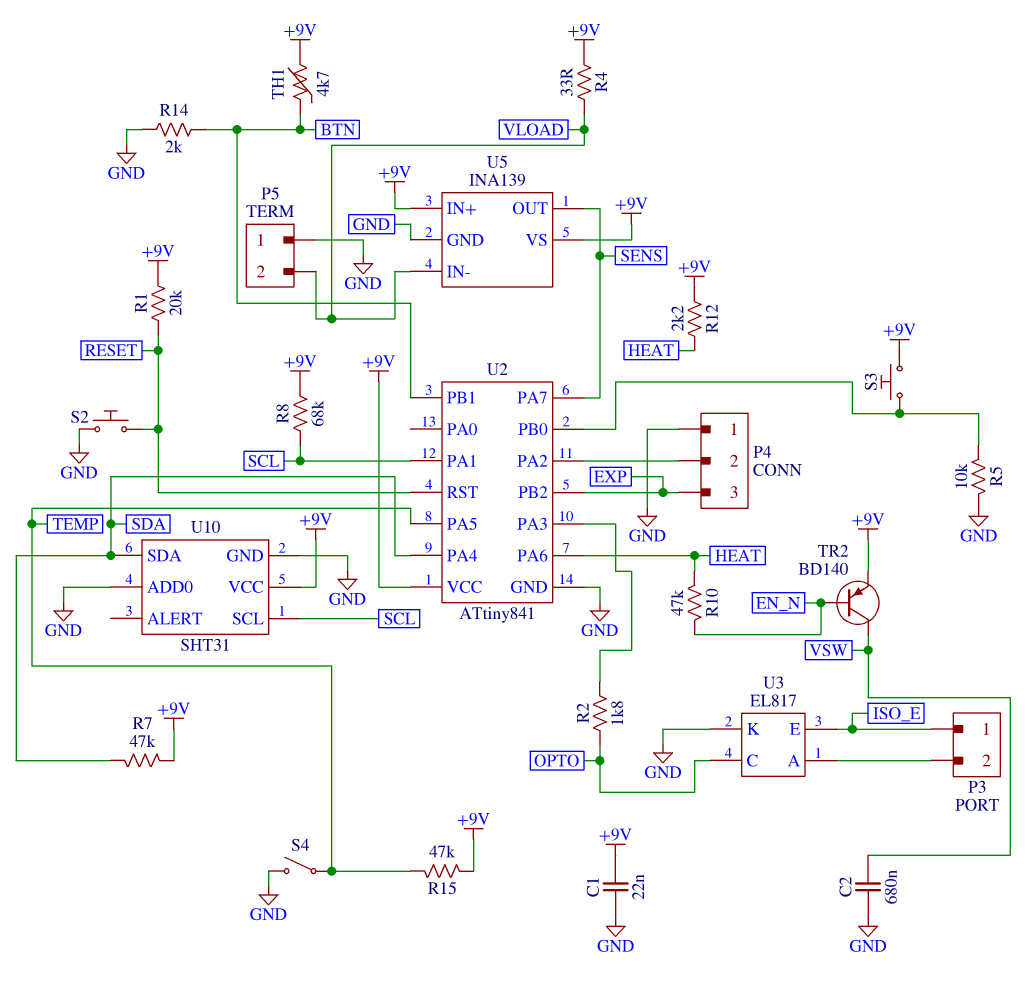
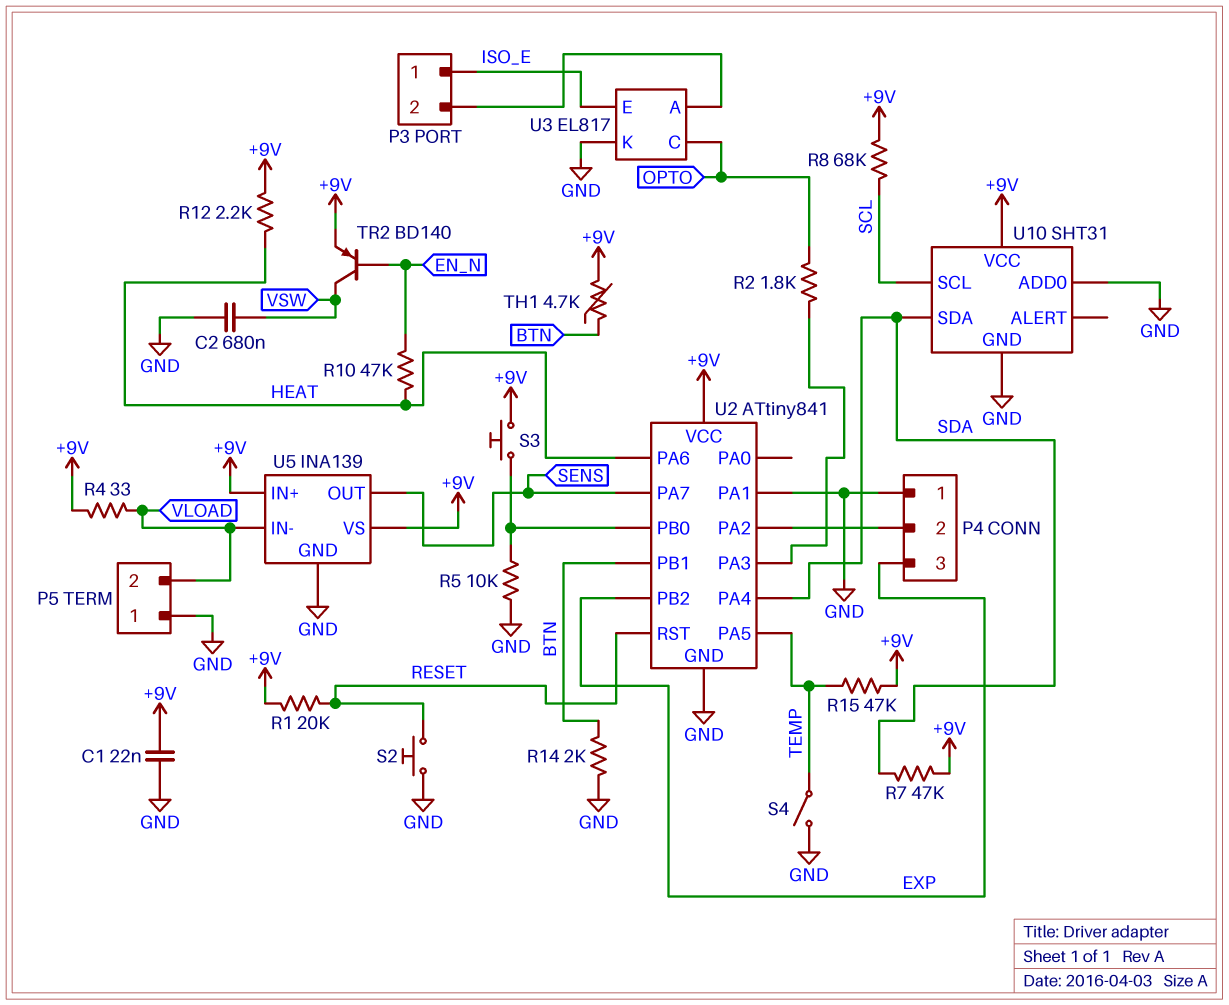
U2 pin PA1: SCL -> GND

